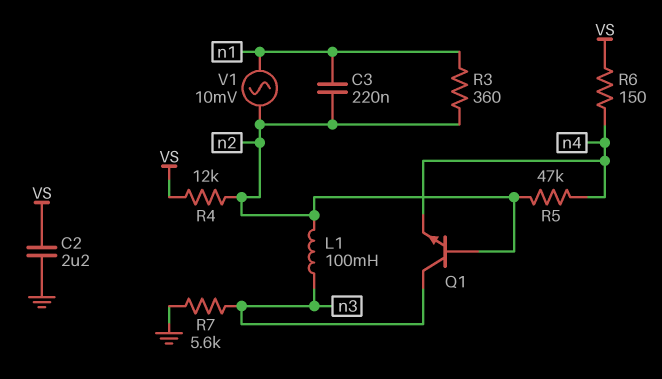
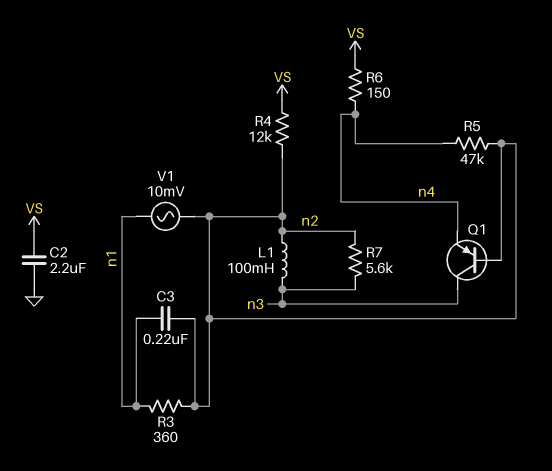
Q1: NPN (B n2, C n3, E n4) -> PNP (B n2, C n3, E n4)
R7: 5.6k (GND, n3) -> 5.6k (n2, n3)

